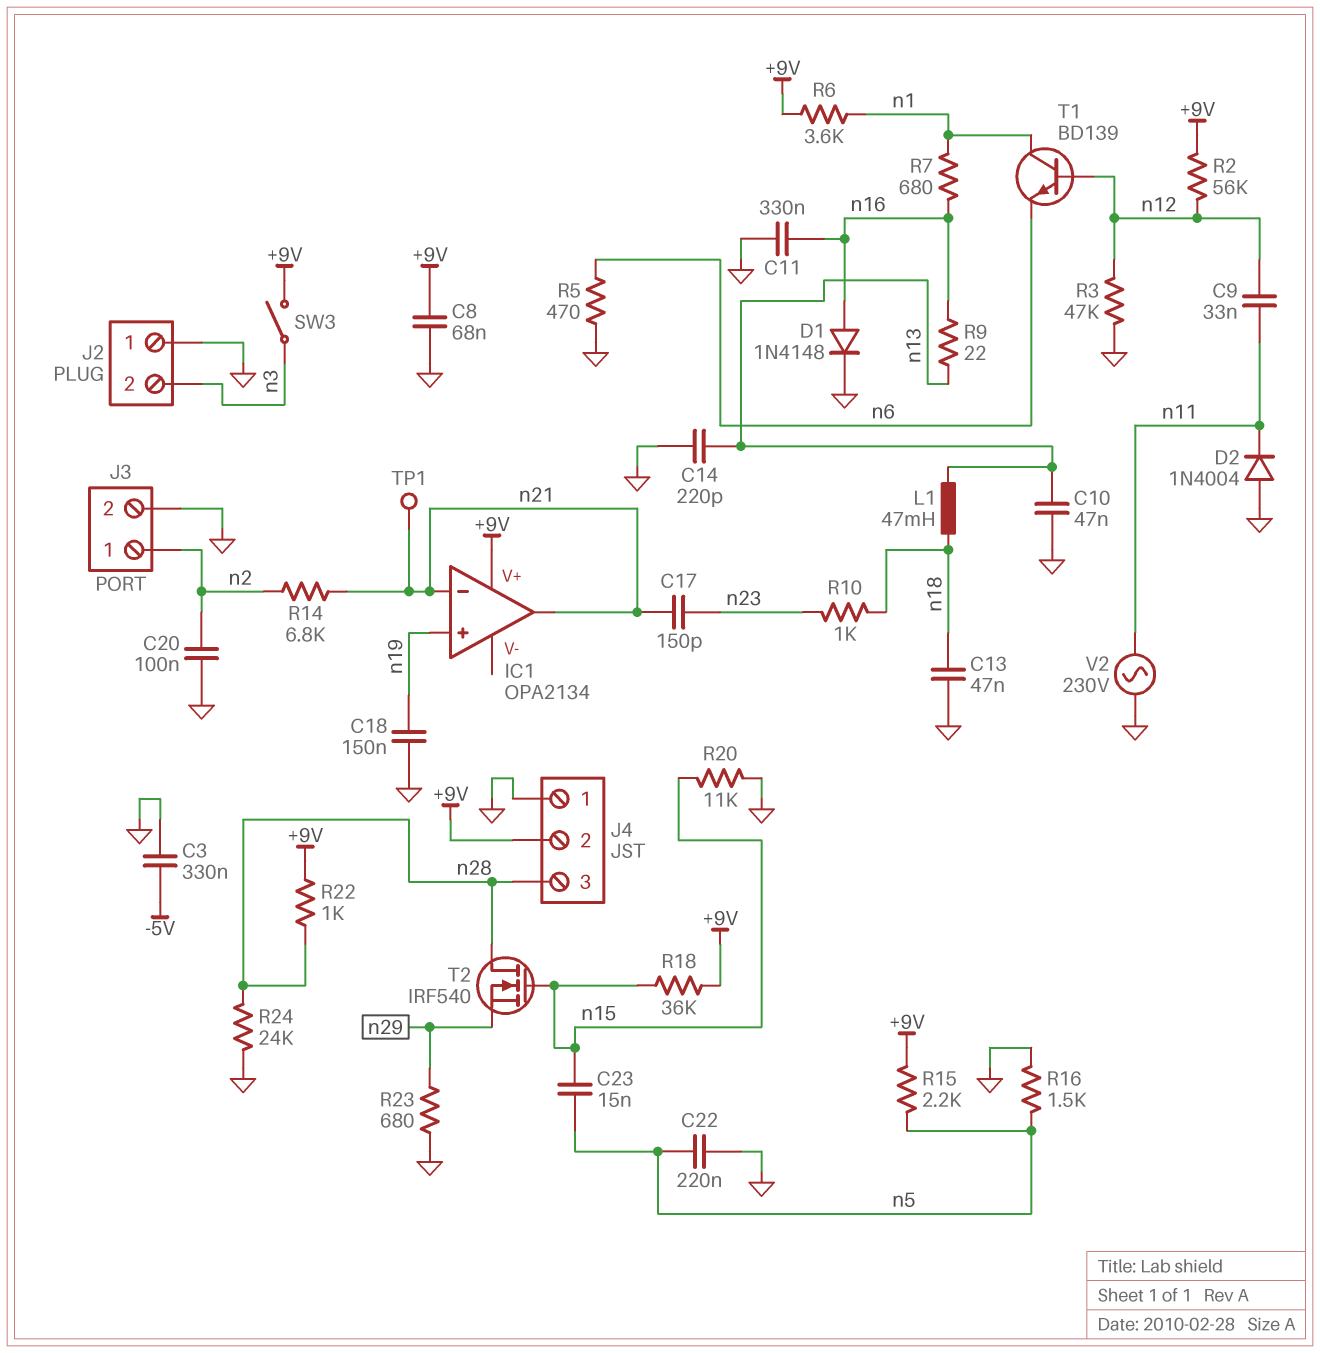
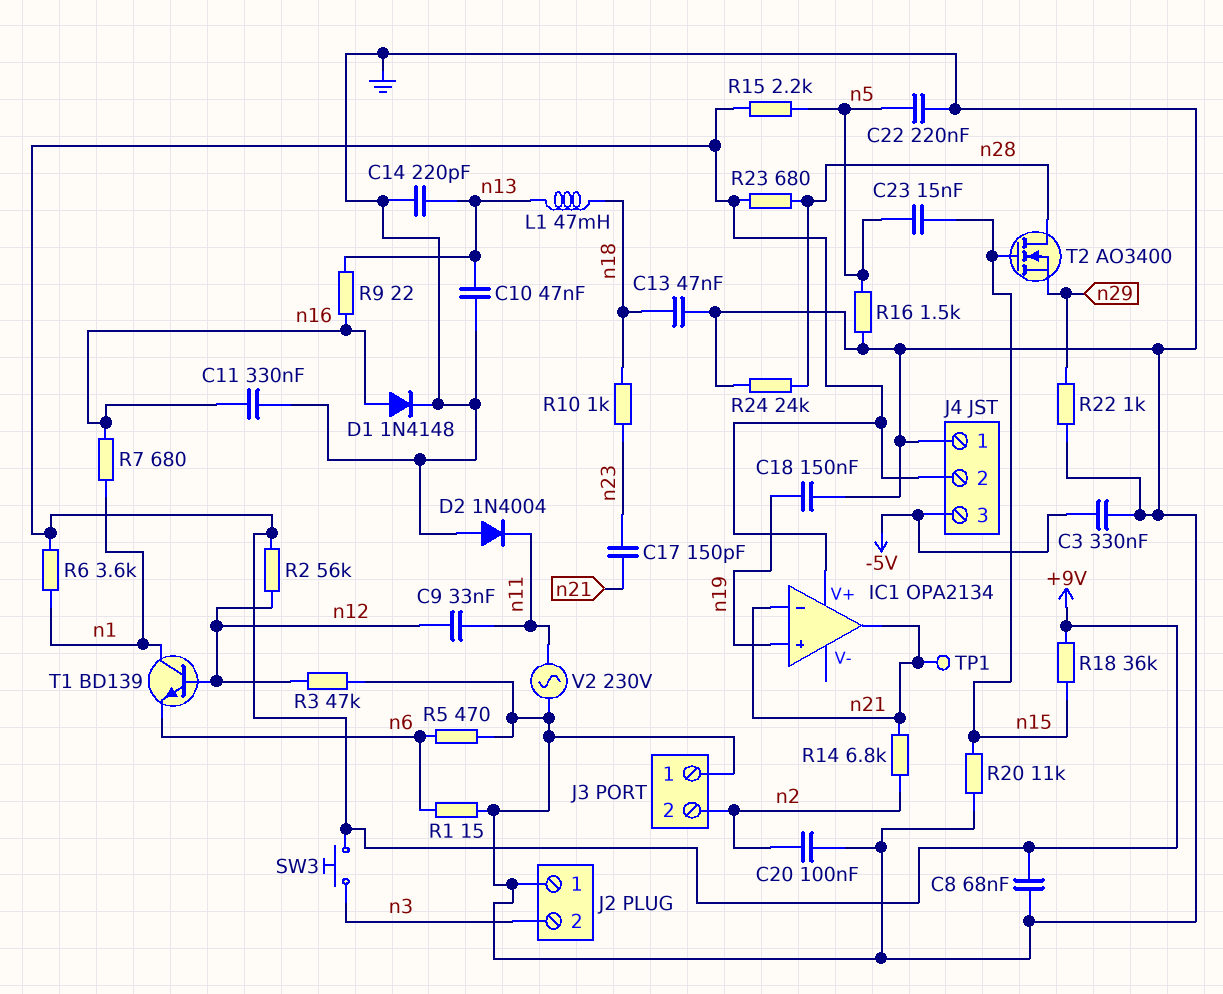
J3 pin 1: n2 -> GND
J3 pin 2: GND -> n2
J4 pin 3: n28 -> -5V
R1: none -> 15 (GND, n6)
R22: 1k (+9V, n28) -> 1k (GND, n29)
R23: 680 (GND, n29) -> 680 (+9V, n28)
SW3: switch (+9V, n3) -> button (+9V, n3)
T2: NMOS IRF540 (G n15, D n28, S n29) -> NMOS AO3400 (G n15, D n28, S n29)

